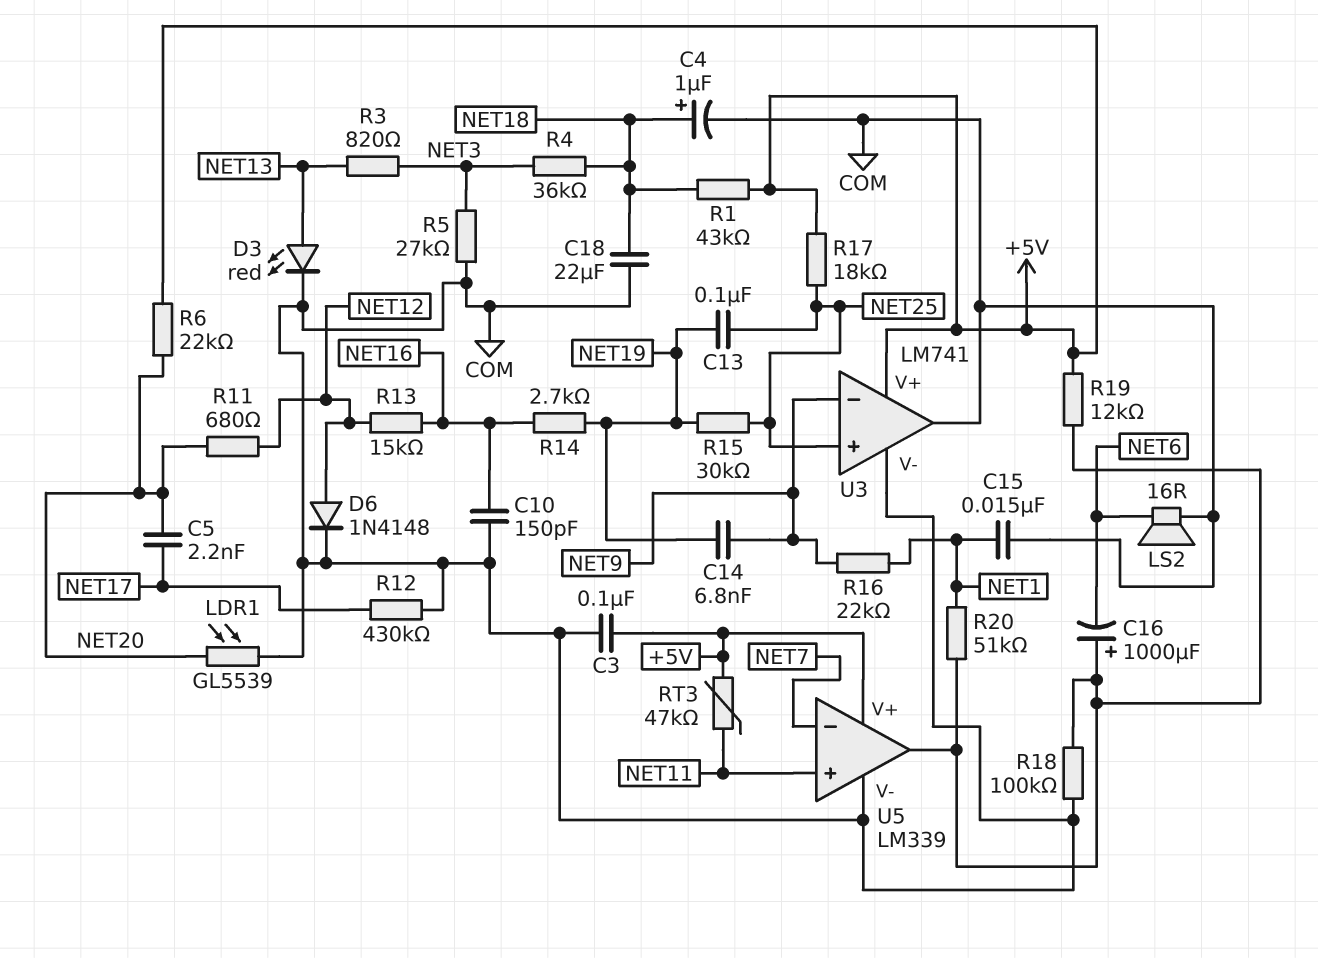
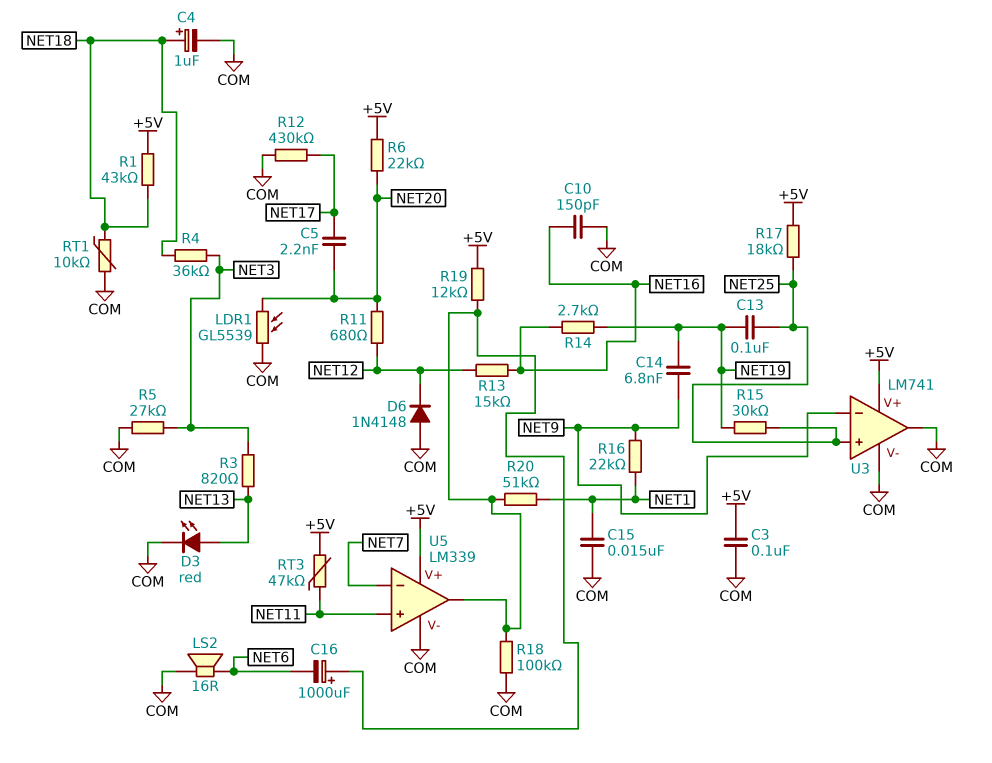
C18: 22uF (COM, NET18) -> none
D6: diode 1N4148 (A NET12, K COM) -> diode 1N4148 (A COM, K NET12)
RT1: none -> 10k (COM, NET18)

